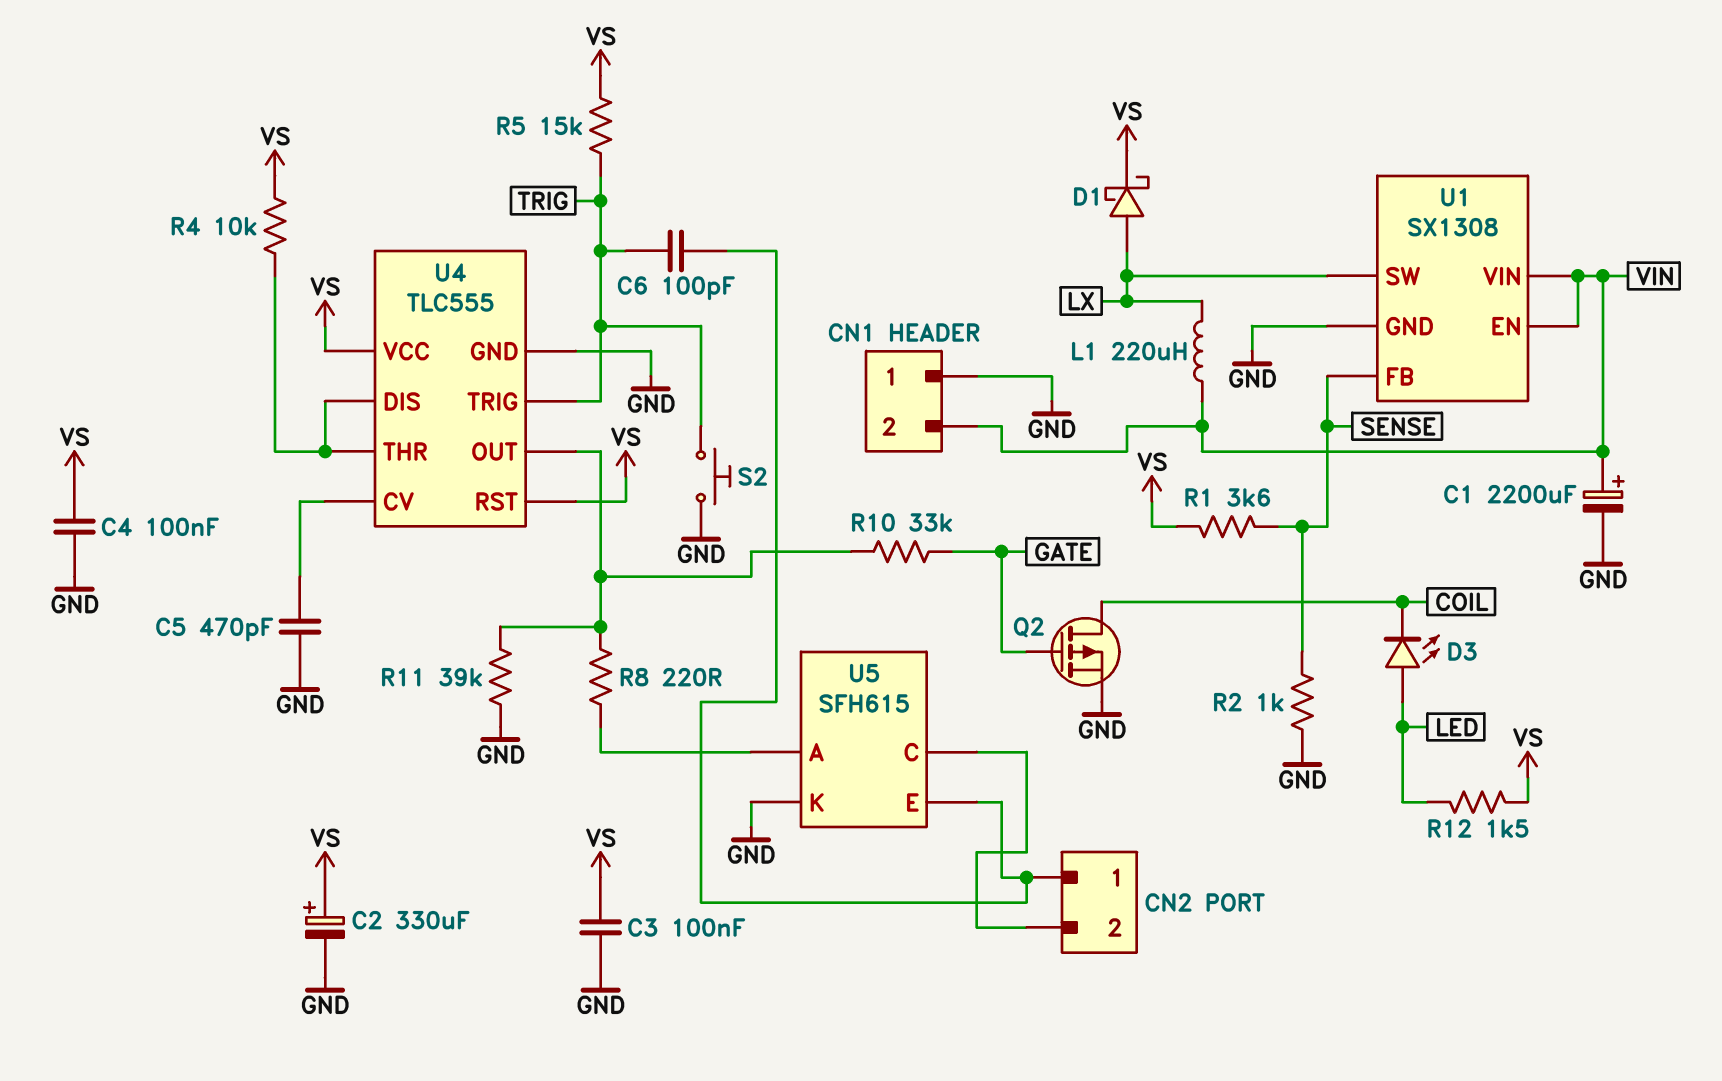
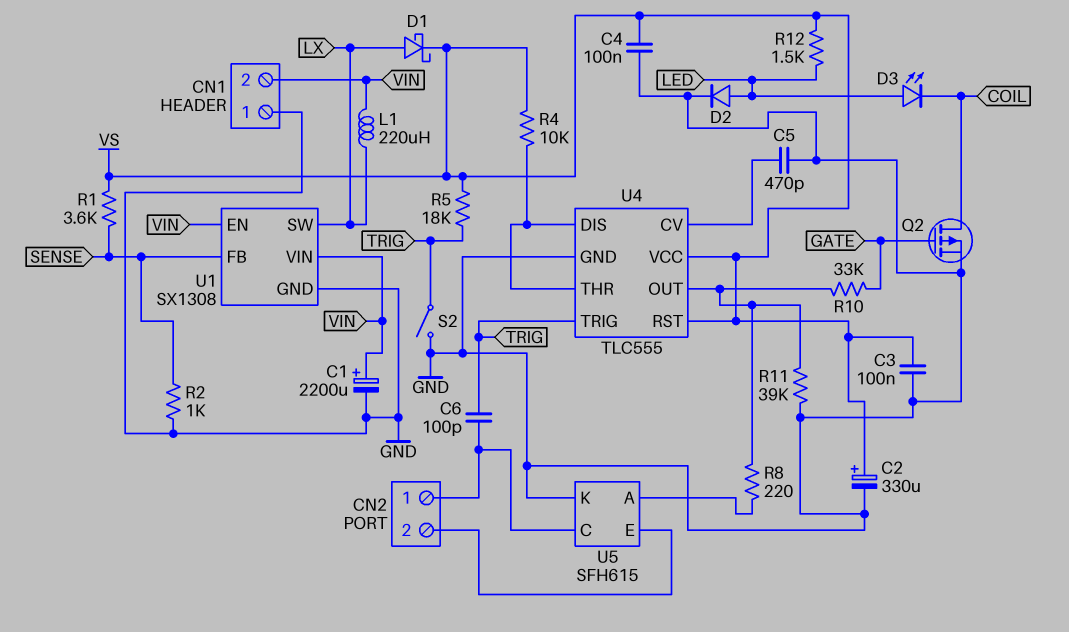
D2: none -> diode (A LED, K GND)
R5: 15k (TRIG, VS) -> 18k (TRIG, VS)
S2: button (GND, TRIG) -> switch (GND, TRIG)
U5 pin C: CN2/2 -> CN2/1
U5 pin E: CN2/1 -> CN2/2

